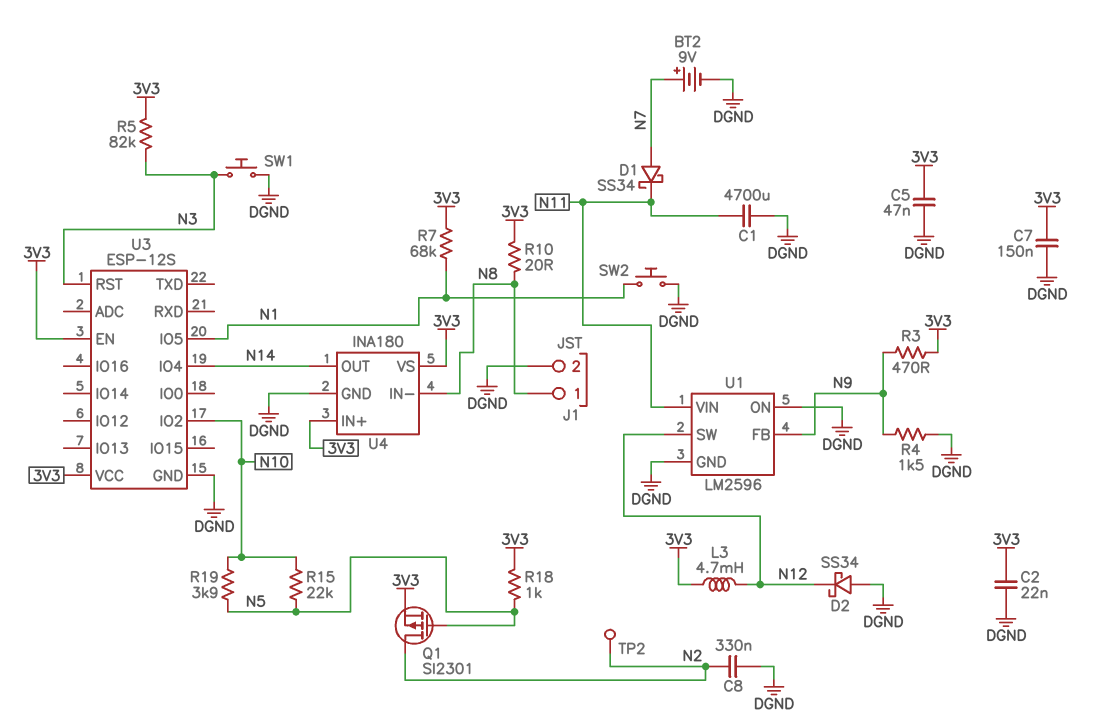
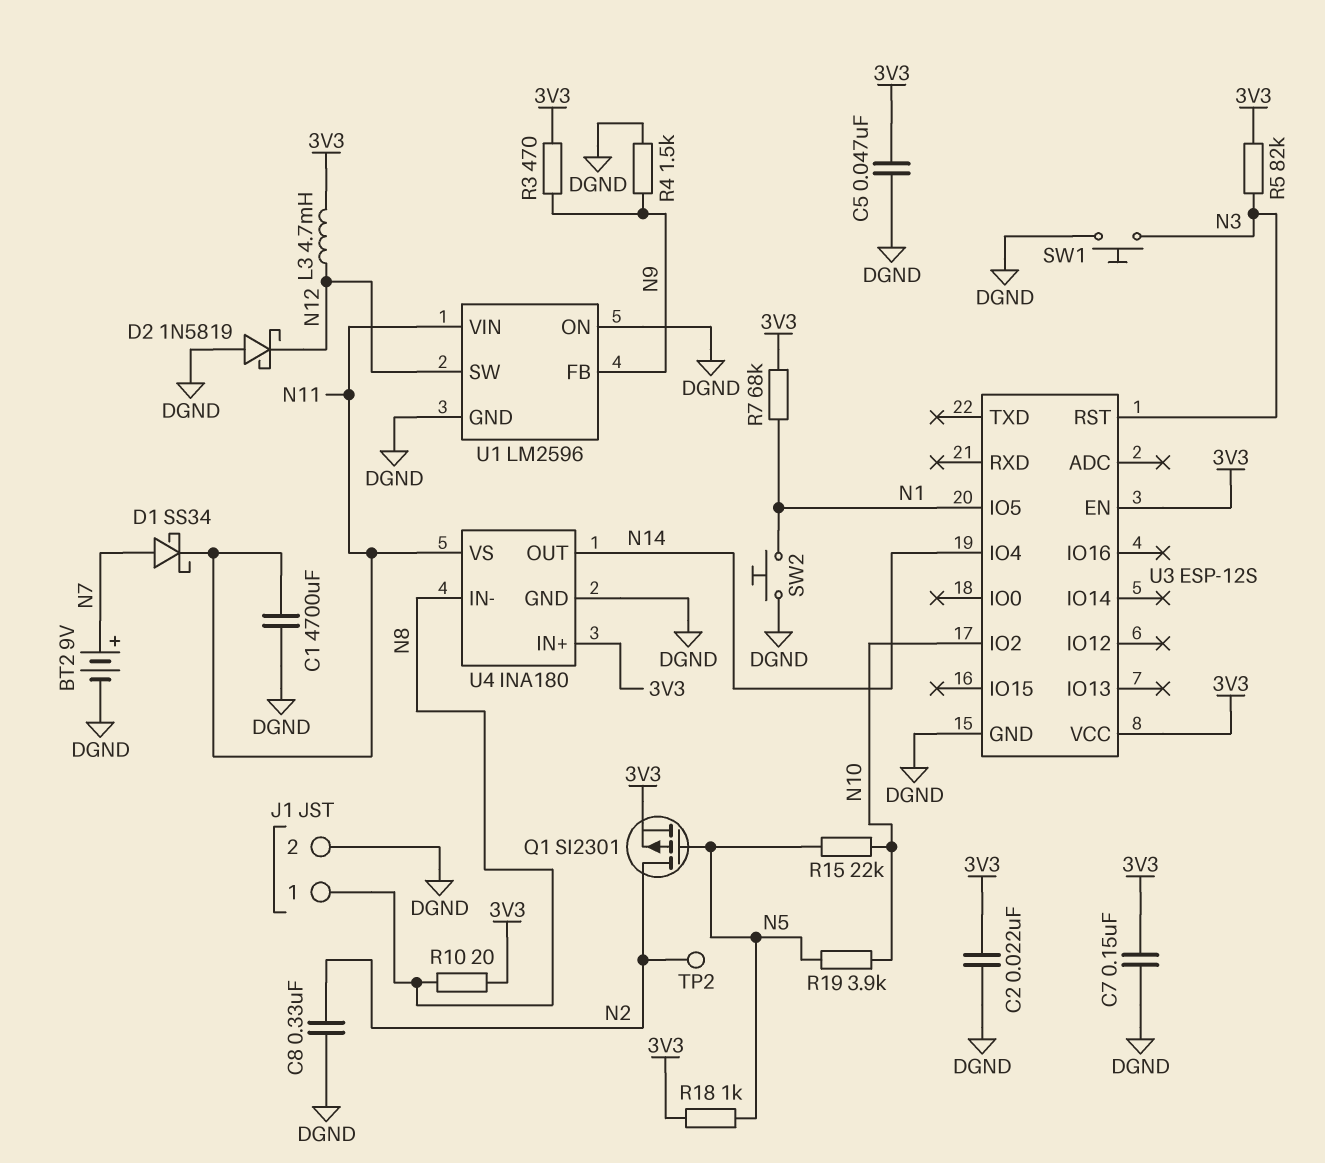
D2: schottky SS34 (A DGND, K N12) -> schottky 1N5819 (A DGND, K N12)
U4 pin VS: 3V3 -> N11

